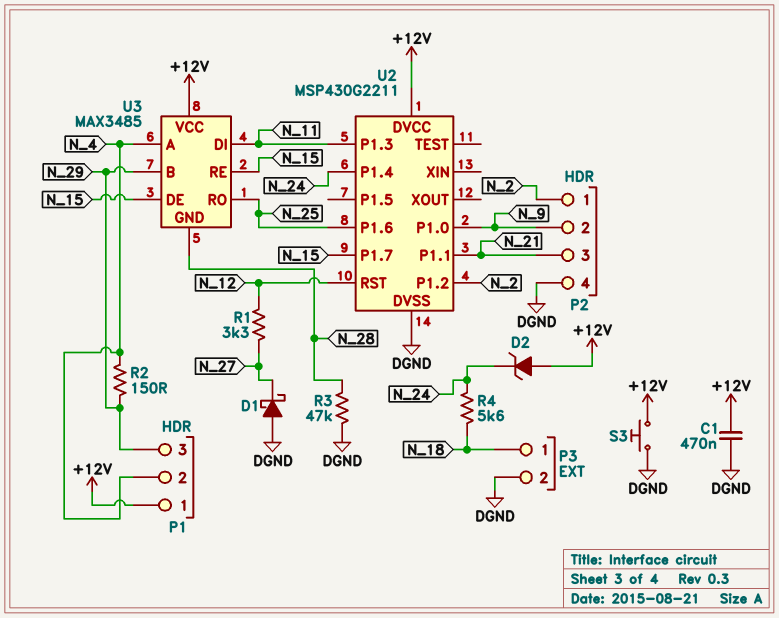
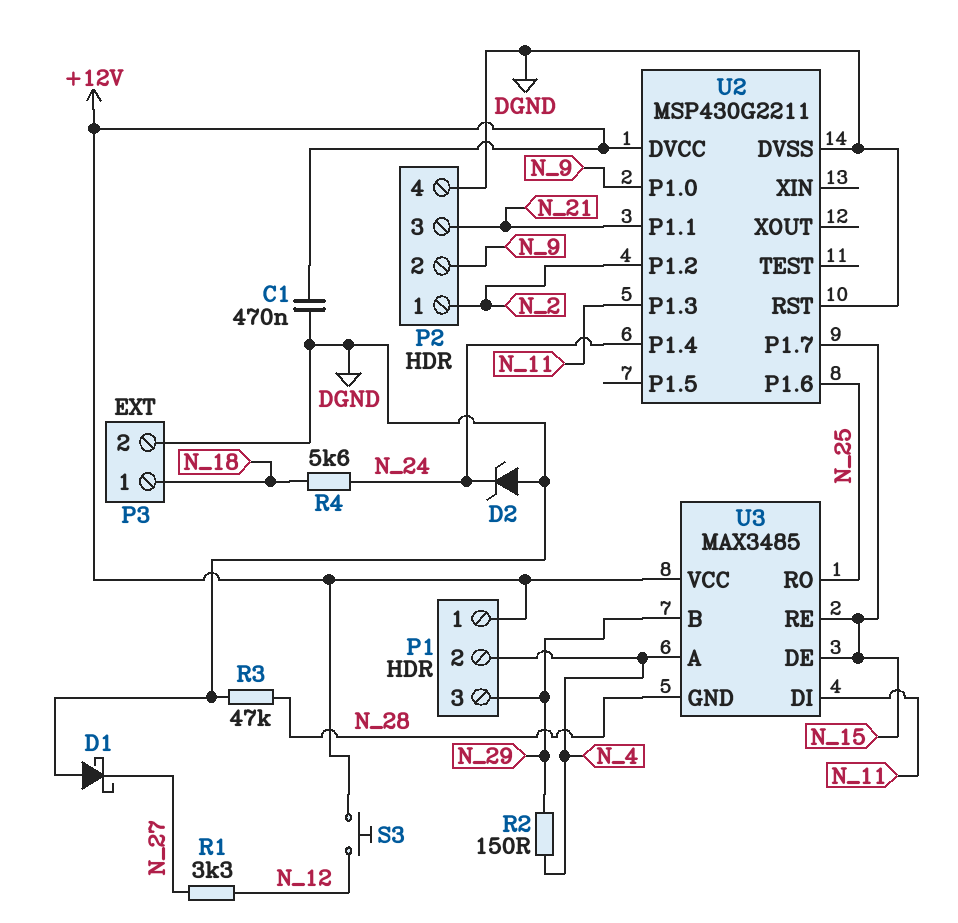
D2: zener (A +12V, K N_24) -> zener (A DGND, K N_24)
S3: button (+12V, DGND) -> button (+12V, N_12)
U2 pin RST: N_12 -> DGND

